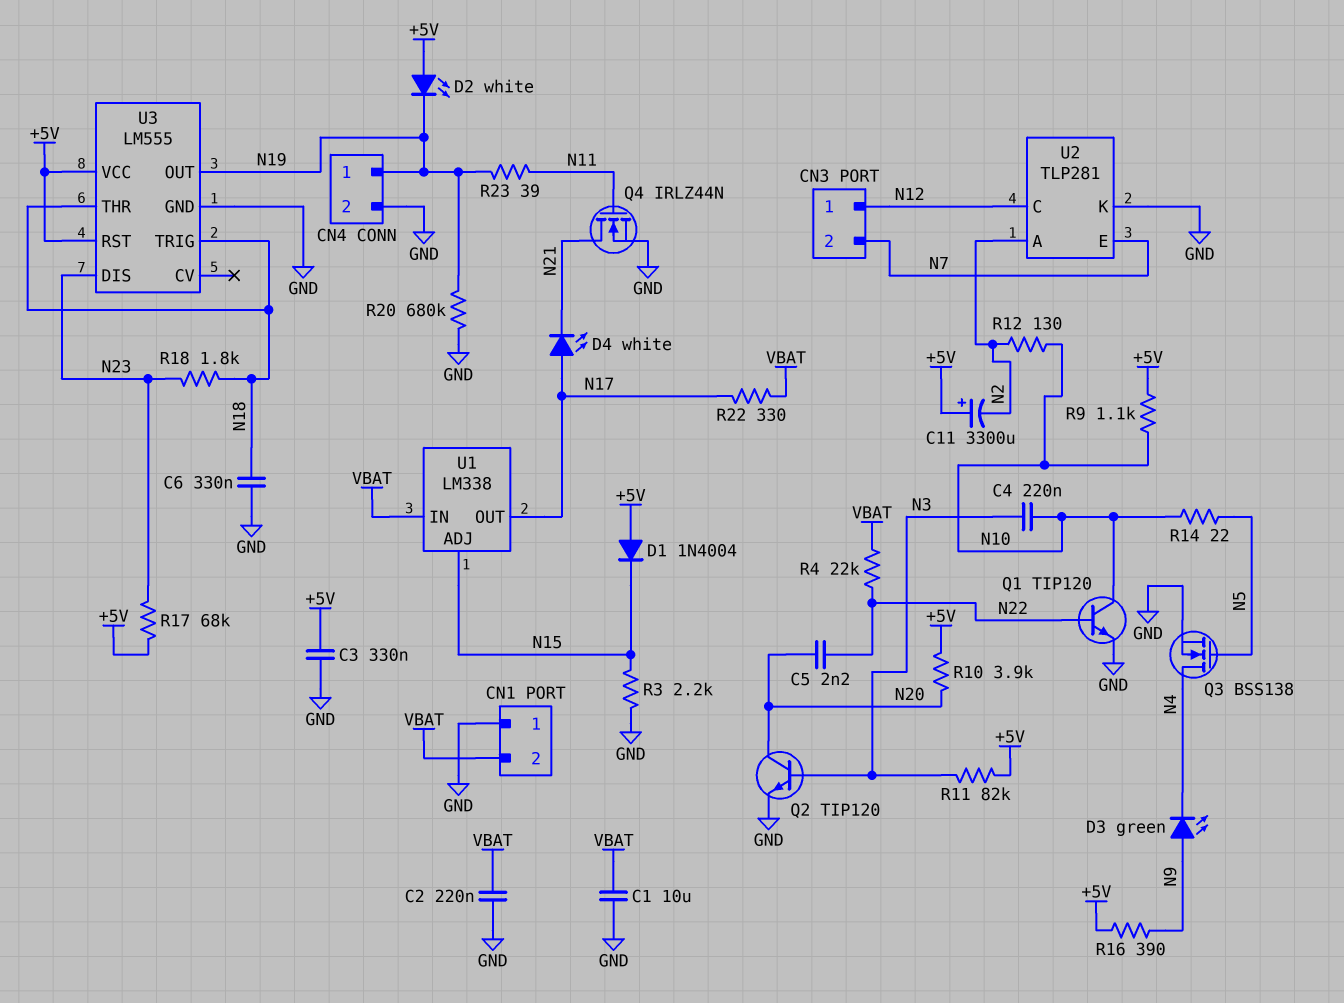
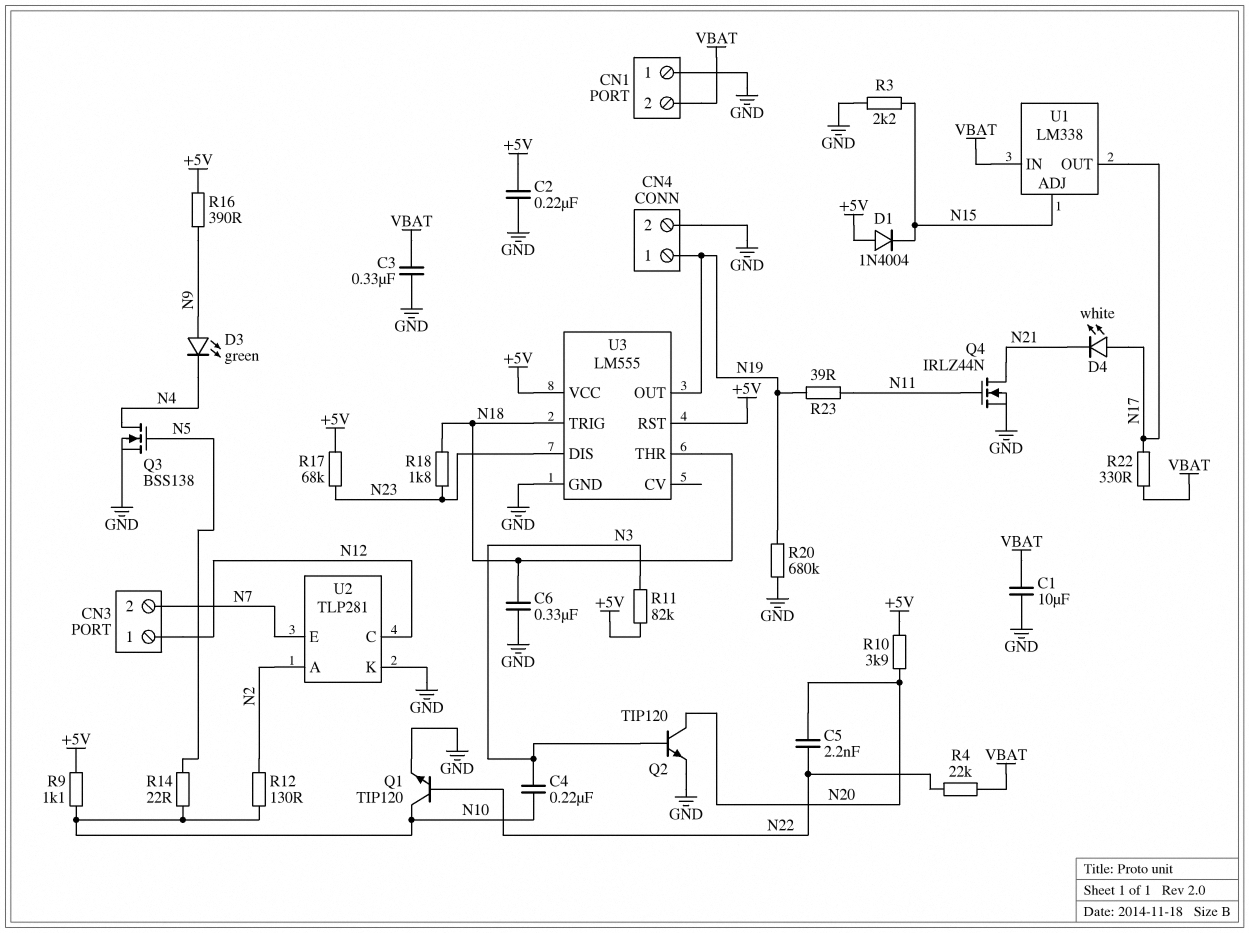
C2: 220nF (GND, VBAT) -> 220nF (+5V, GND)
C3: 330nF (+5V, GND) -> 330nF (GND, VBAT)
C11: 3300uF (plus +5V, minus N2) -> none
D2: LED white (A +5V, K N19) -> none

